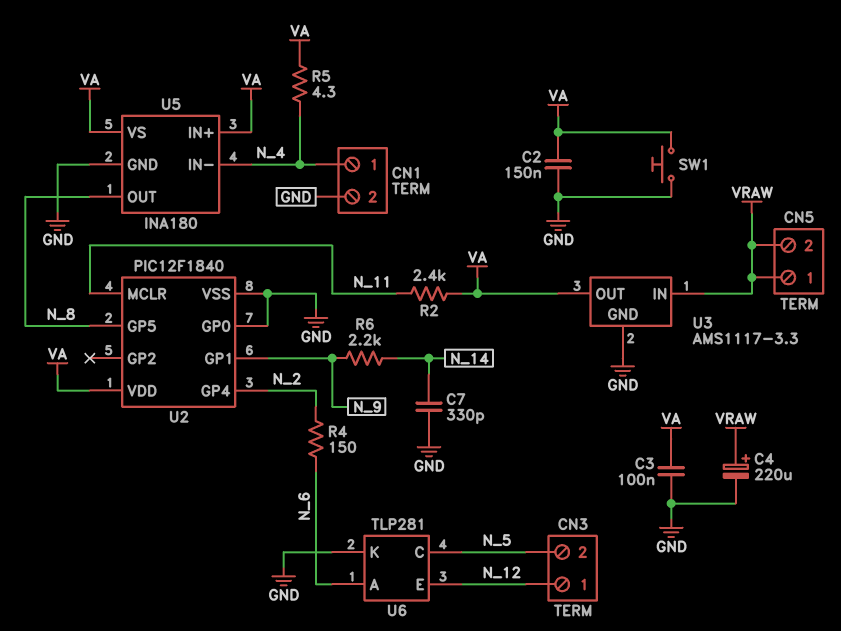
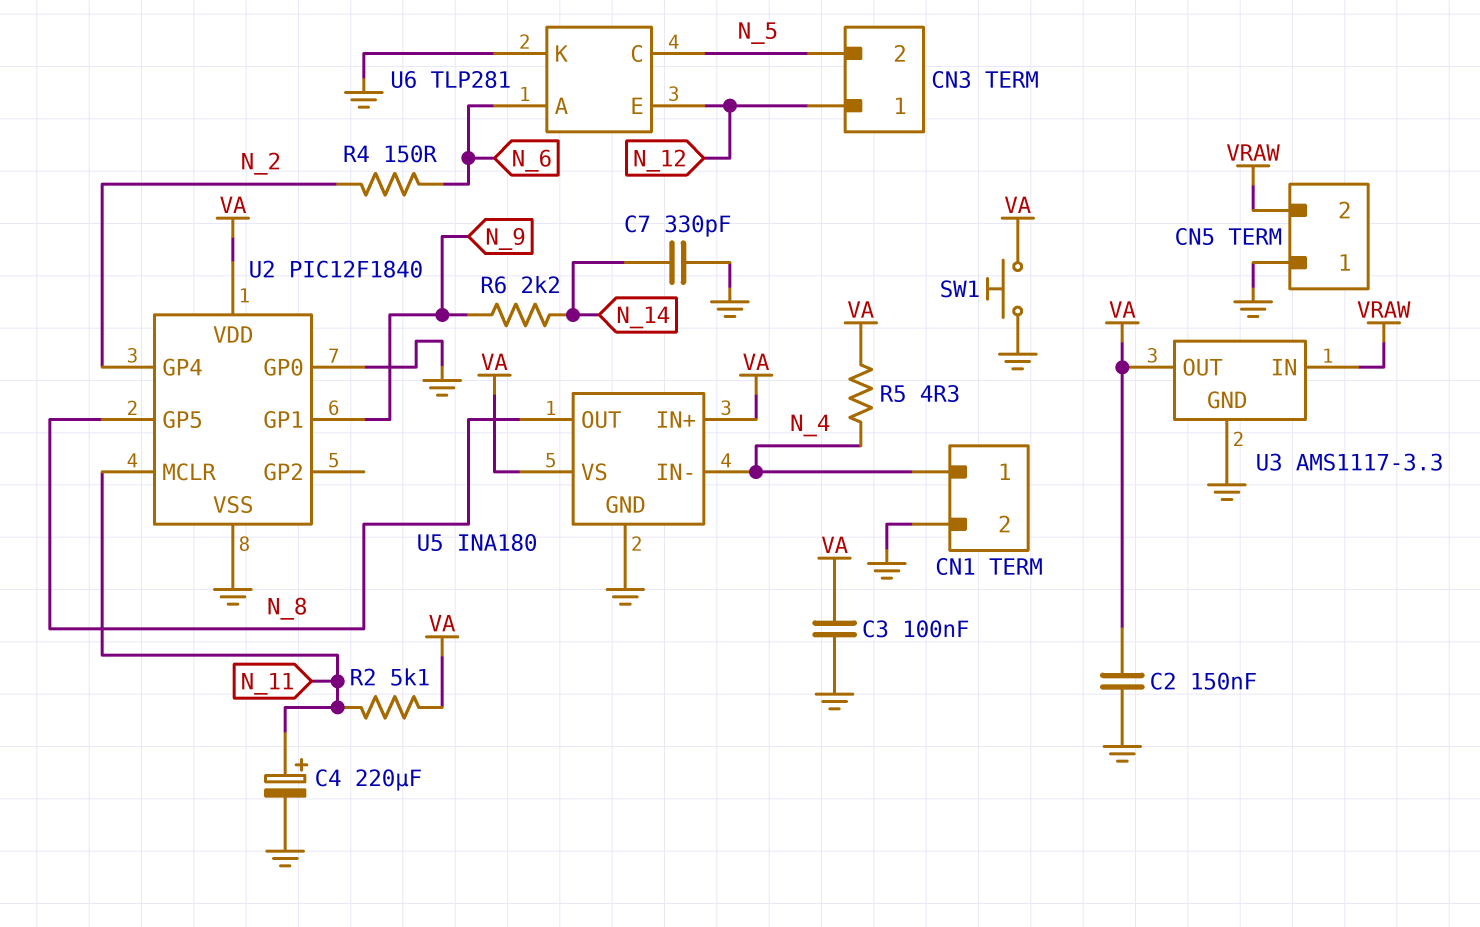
C4: 220uF (plus VRAW, minus GND) -> 220uF (plus N_11, minus GND)
CN5 pin 1: VRAW -> GND
R2: 2.4k (N_11, VA) -> 5.1k (N_11, VA)

